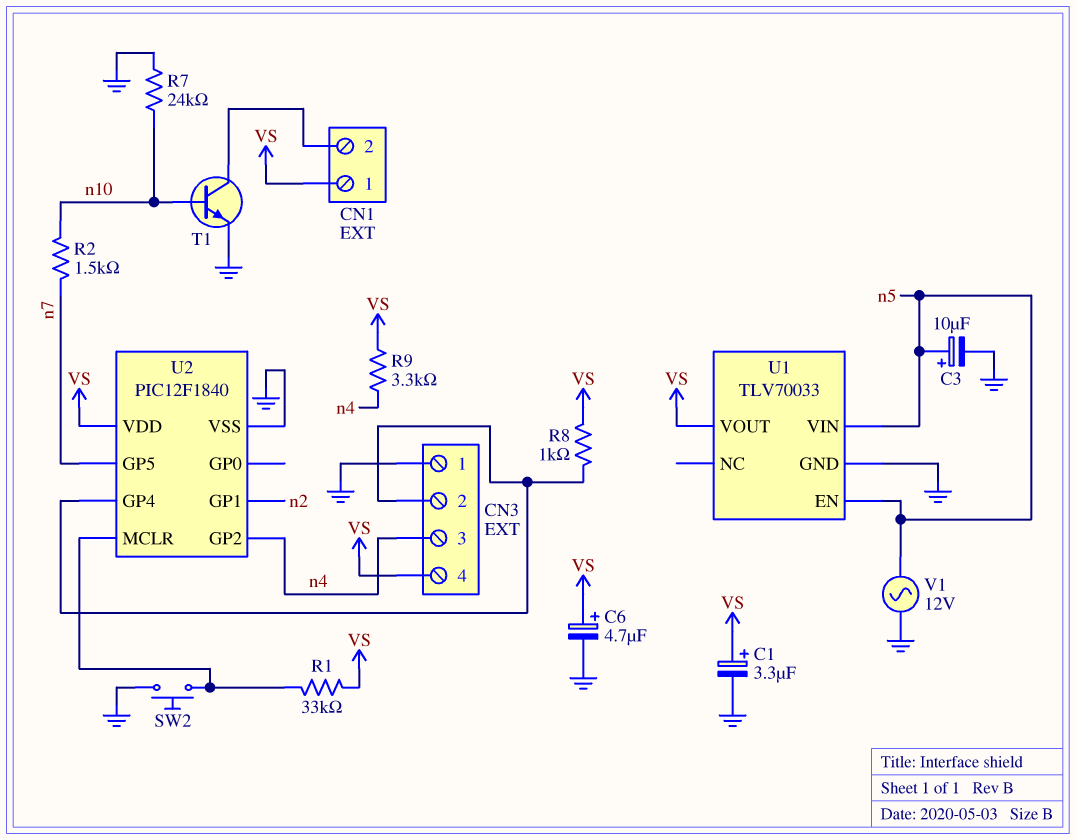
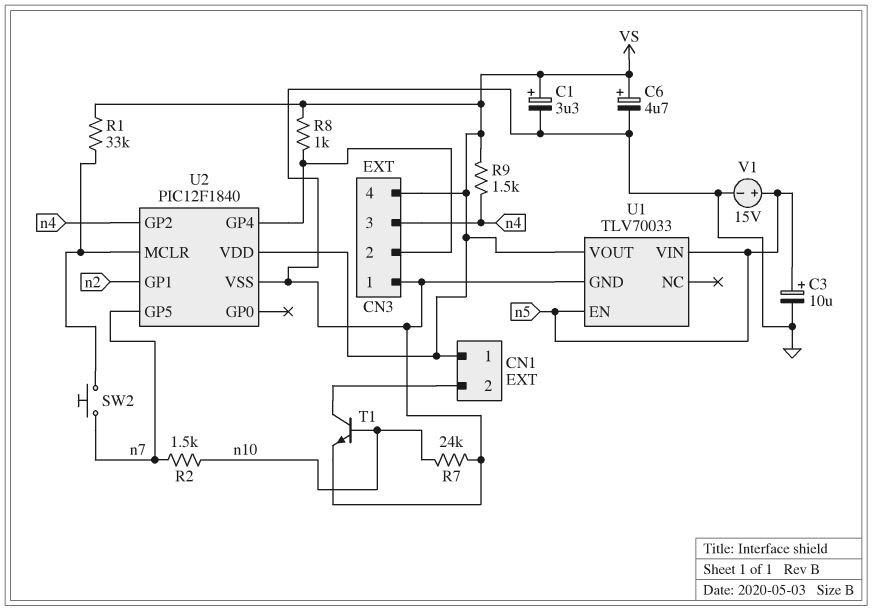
R9: 3.3k (VS, n4) -> 1.5k (VS, n4)
SW2: button (GND, U2/MCLR) -> button (U2/MCLR, n7)
V1: AC 12V (GND, n5) -> 15V (plus n5, minus GND)

